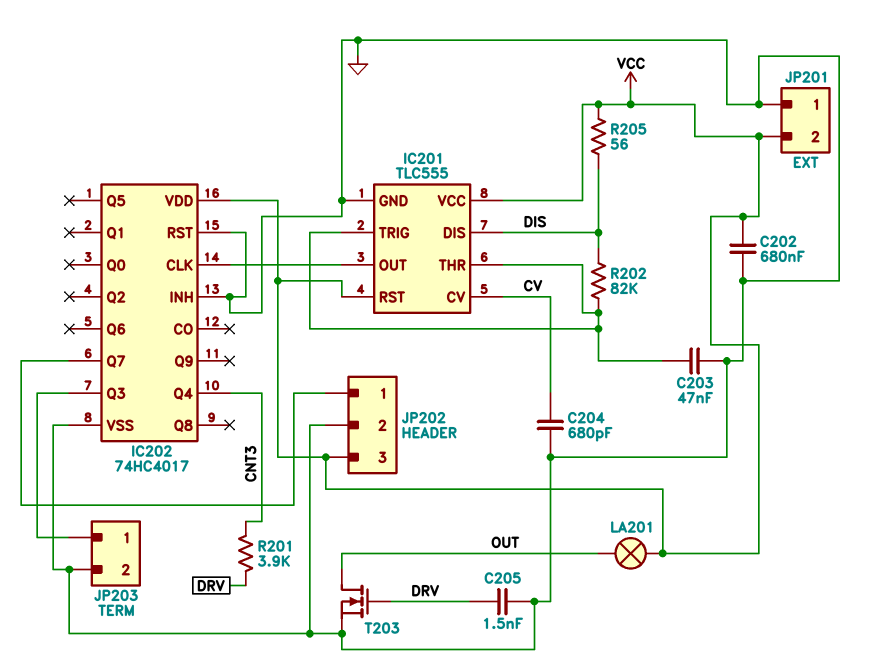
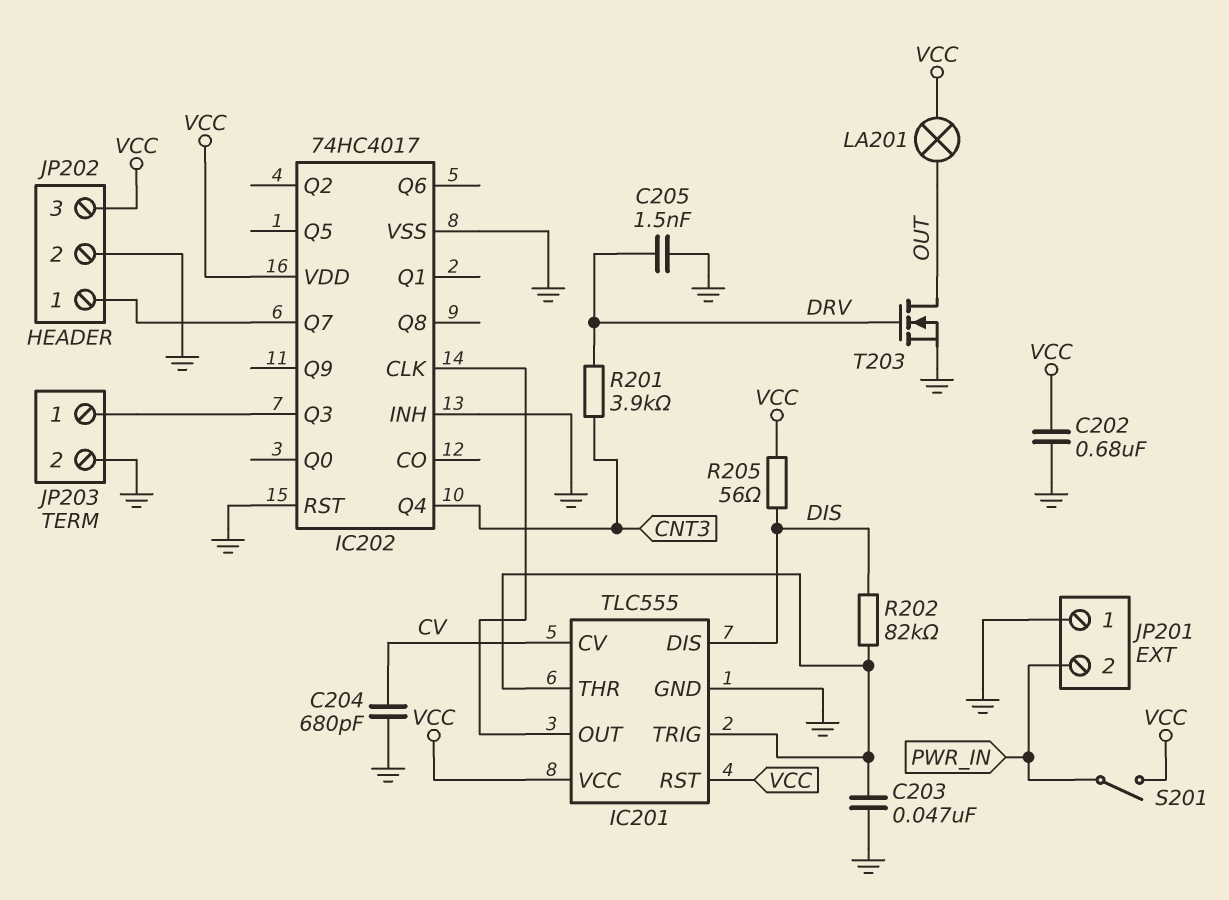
JP201 pin 2: VCC -> PWR_IN
S201: none -> switch (PWR_IN, VCC)

